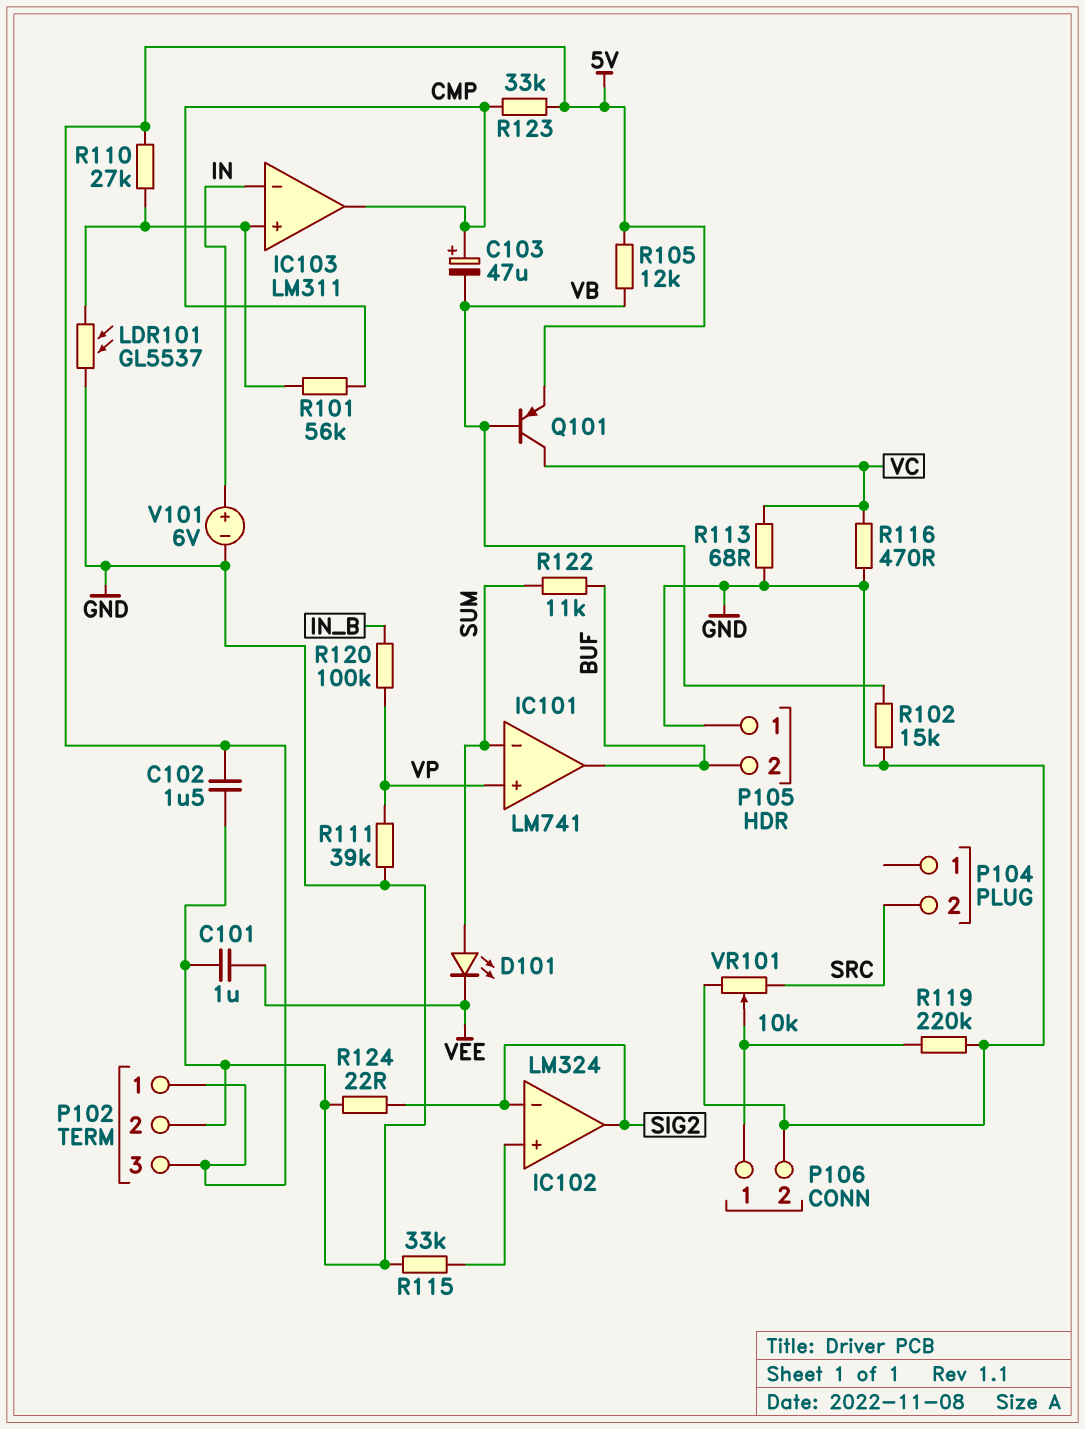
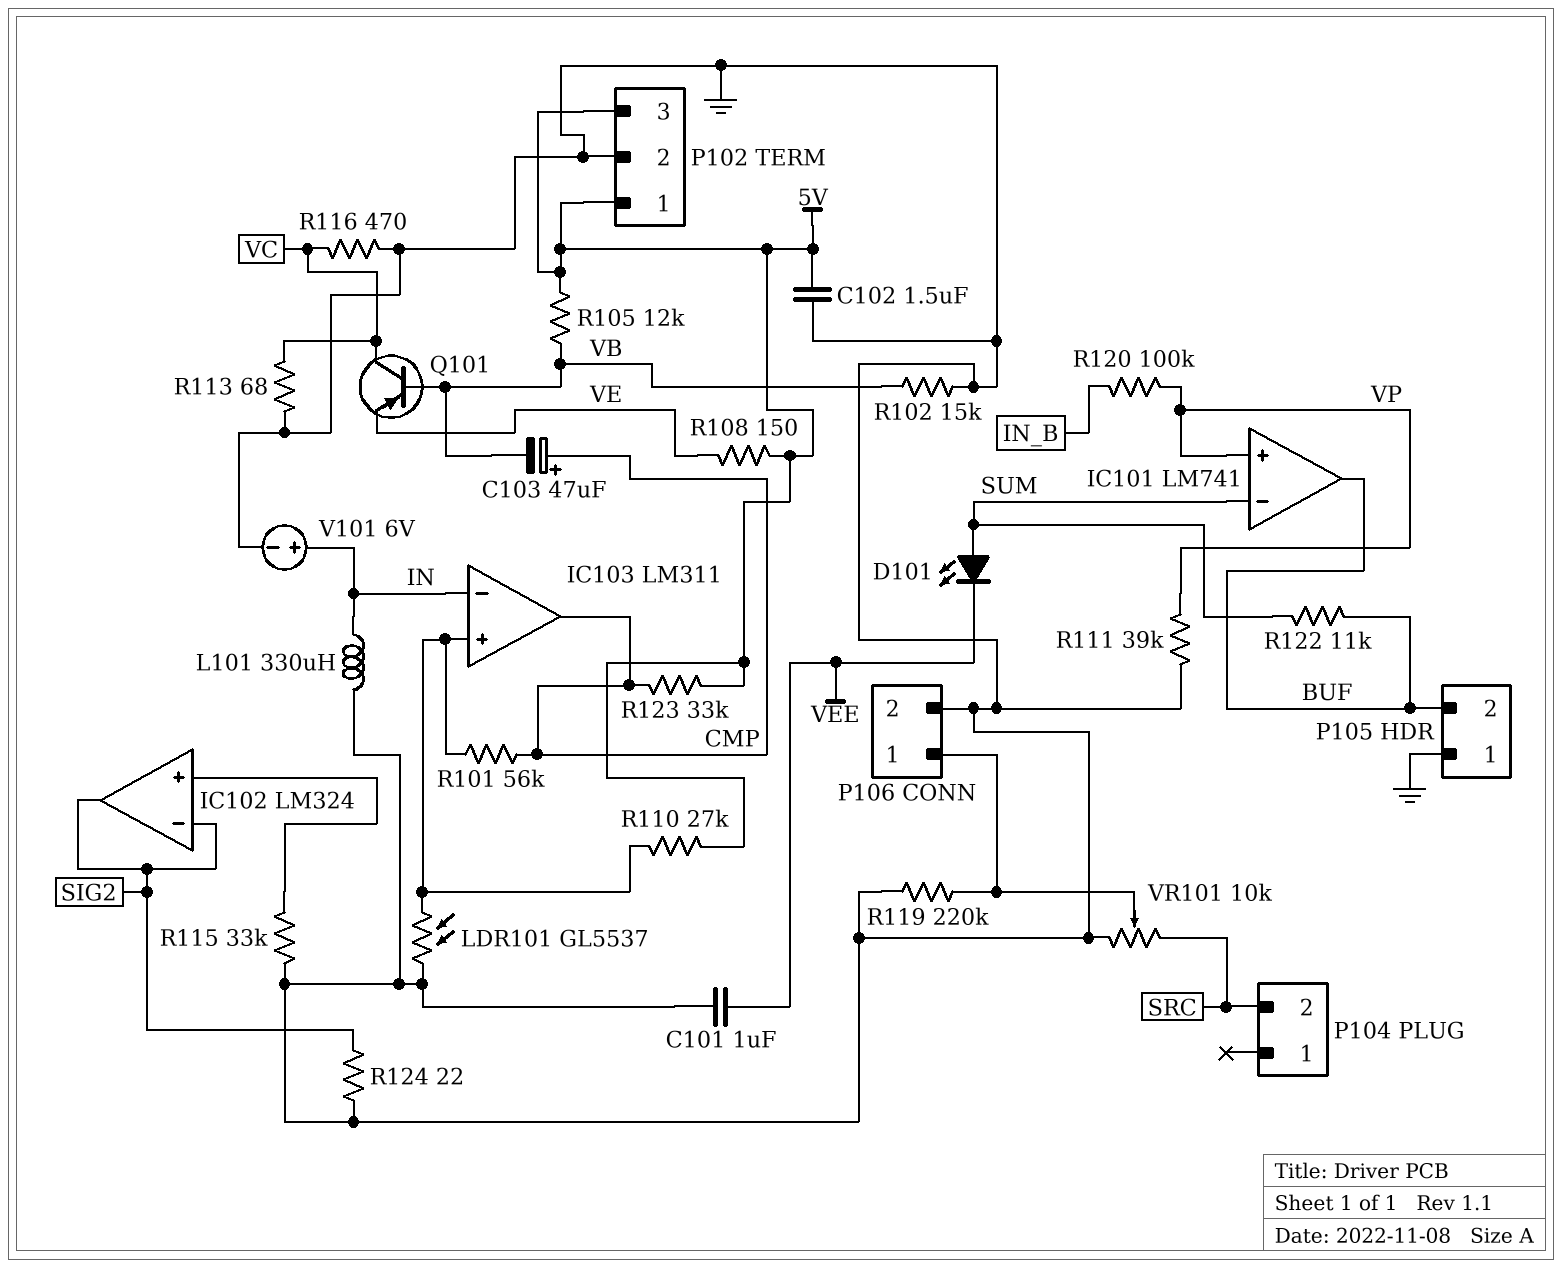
L101: none -> 330uH (GND, IN)
Q101: PNP (B VB, C VC, E 5V) -> PNP (B VB, C VC, E VE)
R108: none -> 150 (5V, VE)

